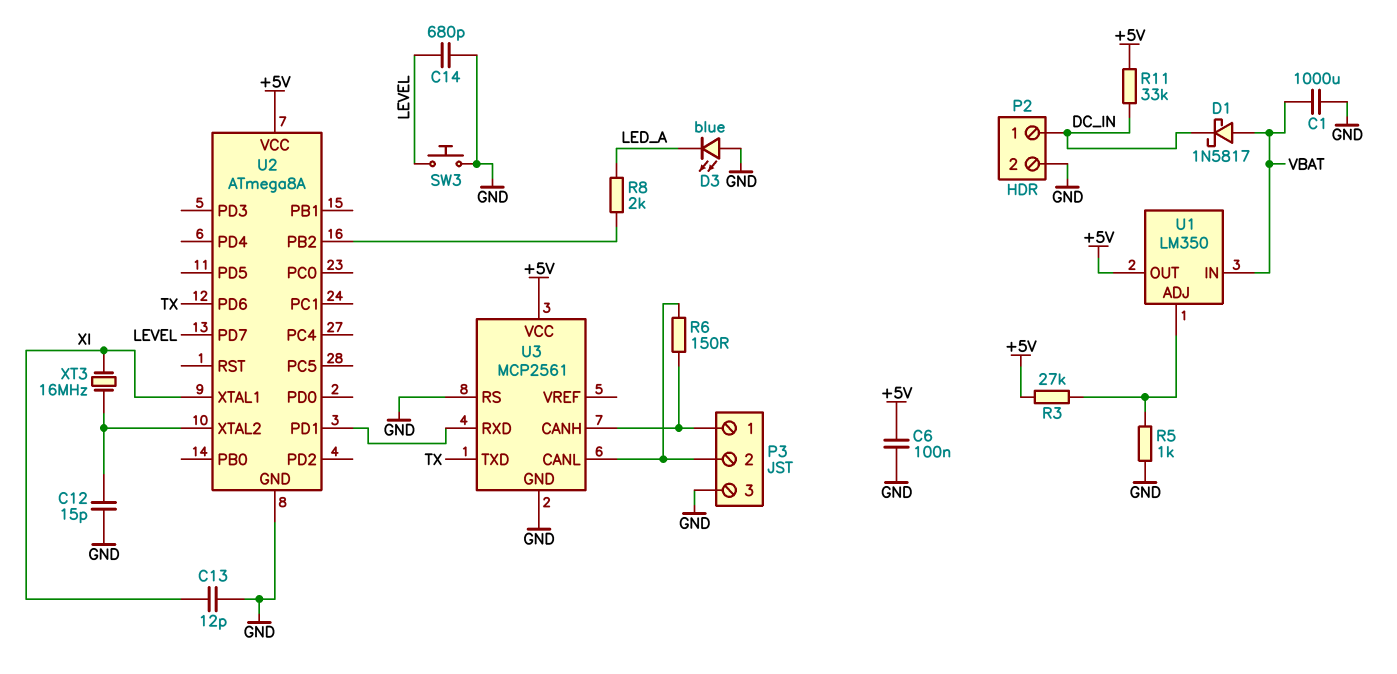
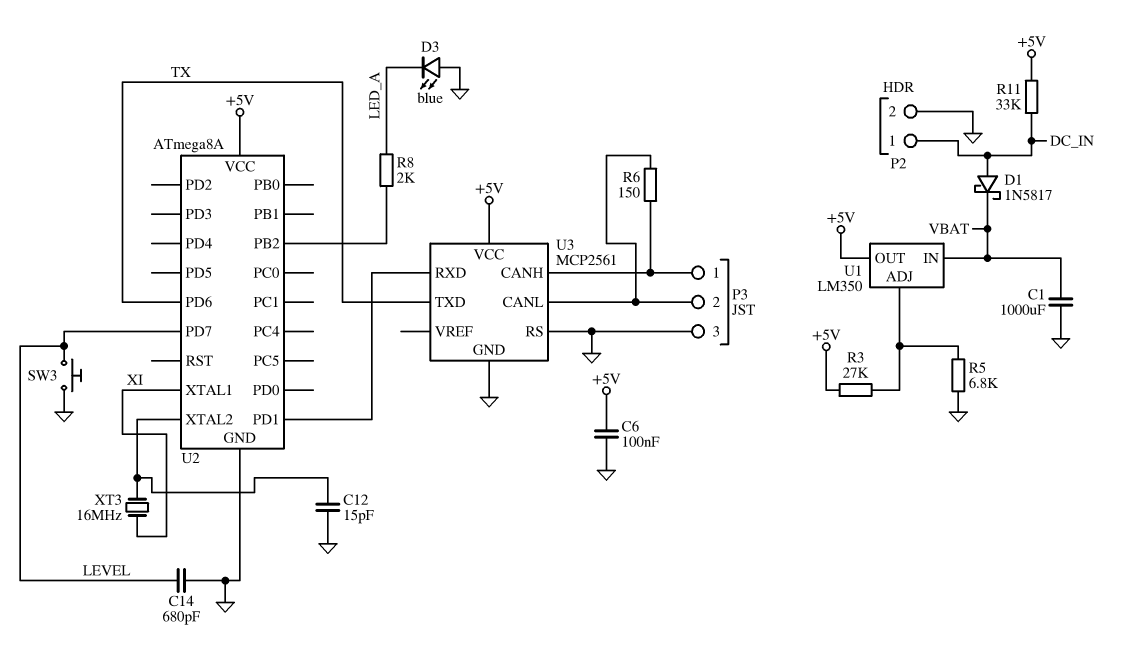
C13: 12pF (GND, XI) -> none
D1: schottky 1N5817 (A VBAT, K DC_IN) -> schottky 1N5817 (A DC_IN, K VBAT)
R5: 1k (GND, U1/ADJ) -> 6.8k (GND, U1/ADJ)

